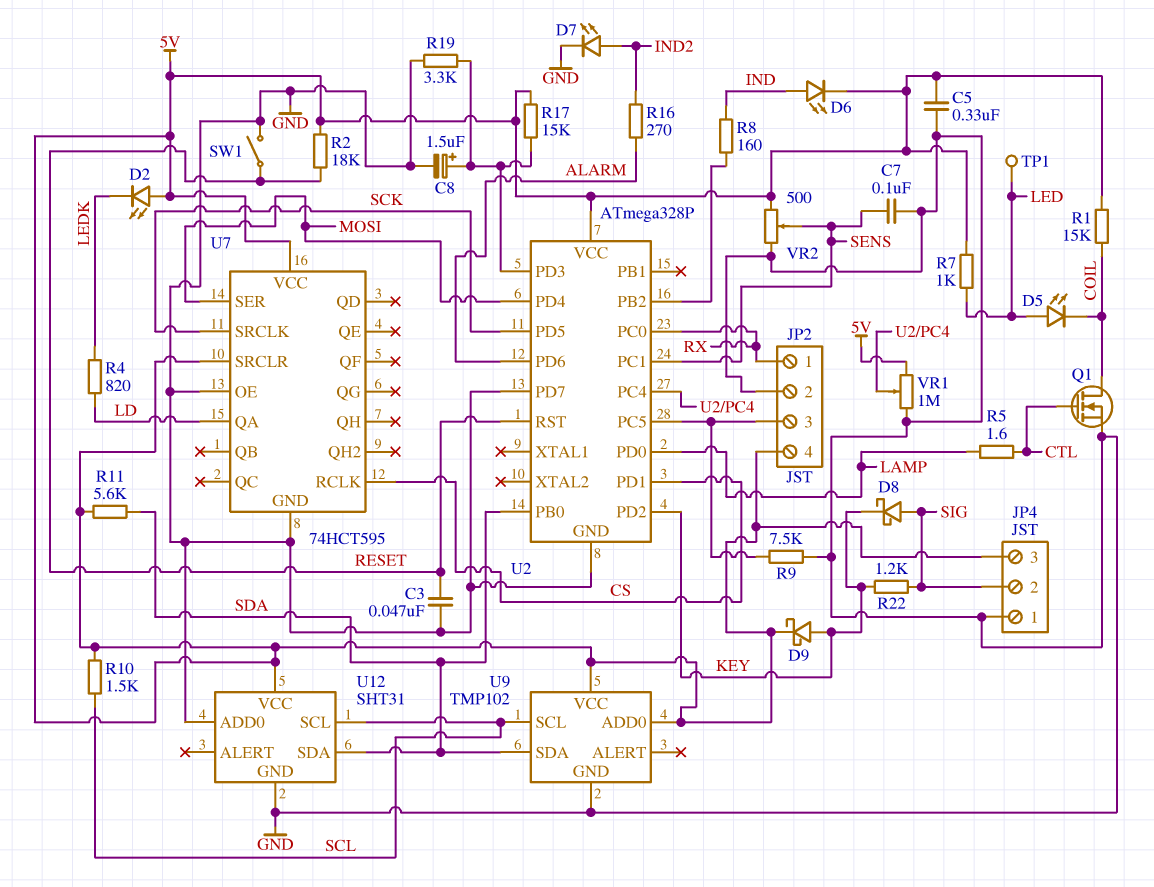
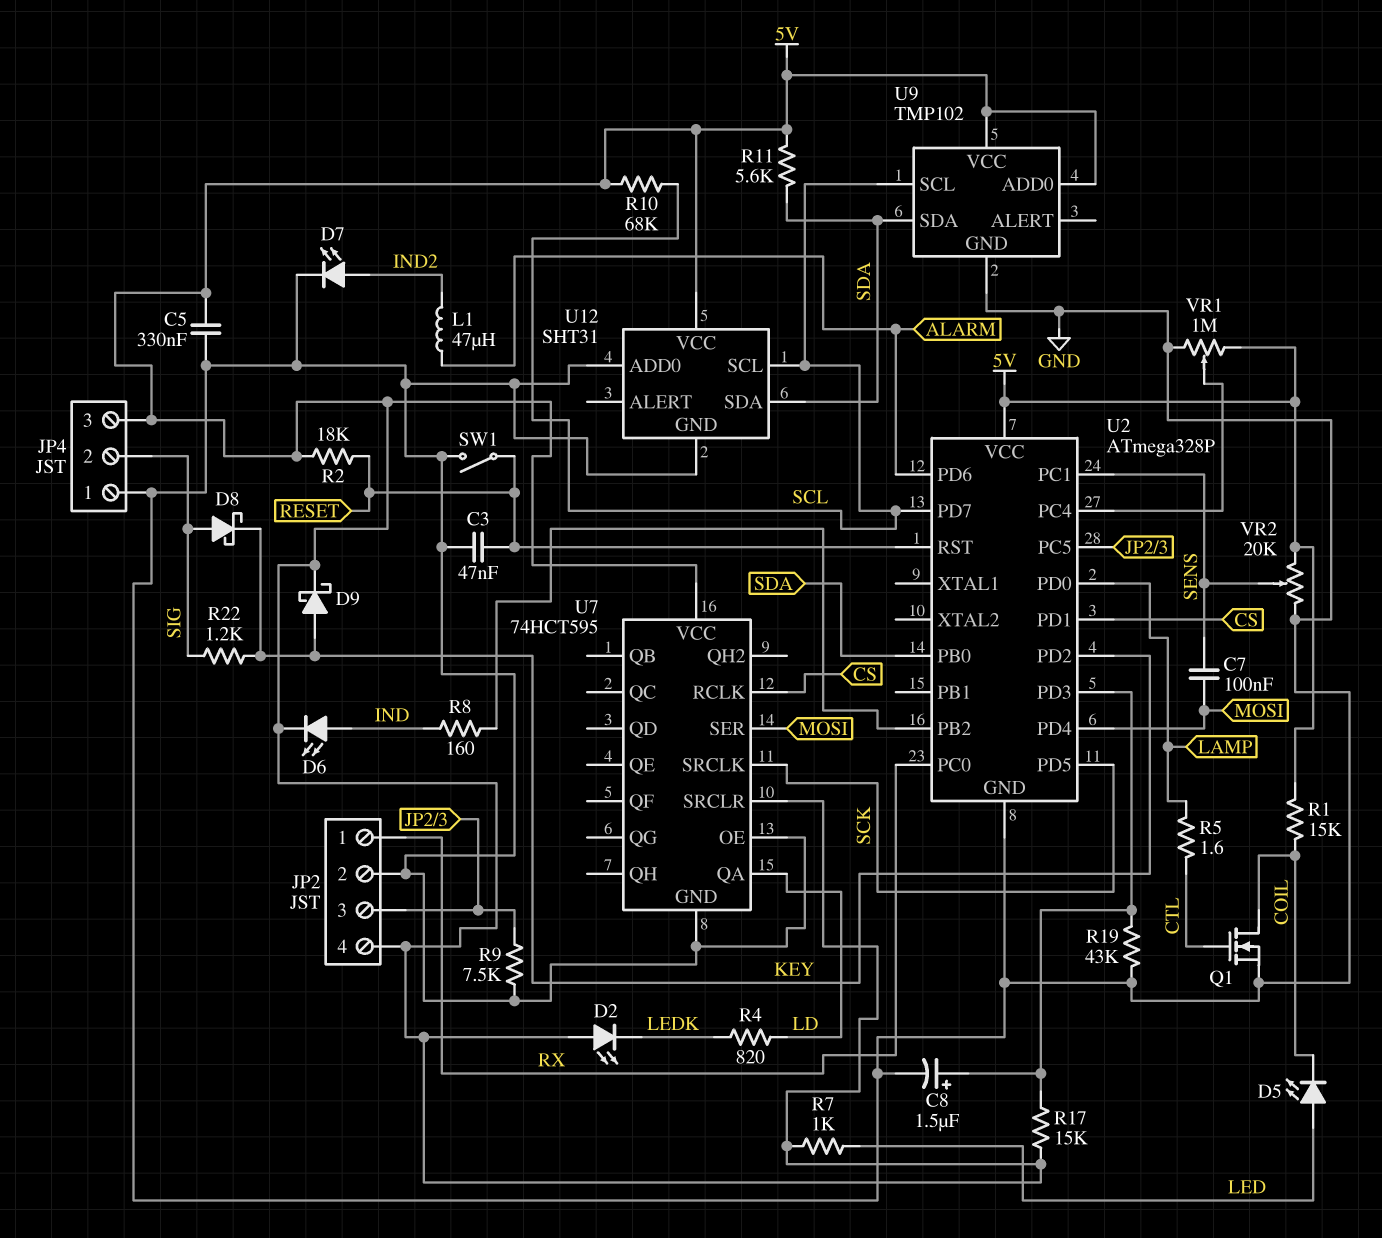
C7: 100nF (GND, SENS) -> 100nF (MOSI, SENS)
L1: none -> 47uH (ALARM, IND2)
R10: 1.5k (5V, SCL) -> 68k (5V, SCL)
R16: 270 (ALARM, IND2) -> none
R19: 3.3k (GND, U2/PD3) -> 43k (GND, U2/PD3)
TP1: test point (LED) -> none
U2 pin PD7: GND -> SCL
VR2: 500 (5V, GND, wiper SENS) -> 20k (5V, GND, wiper SENS)

